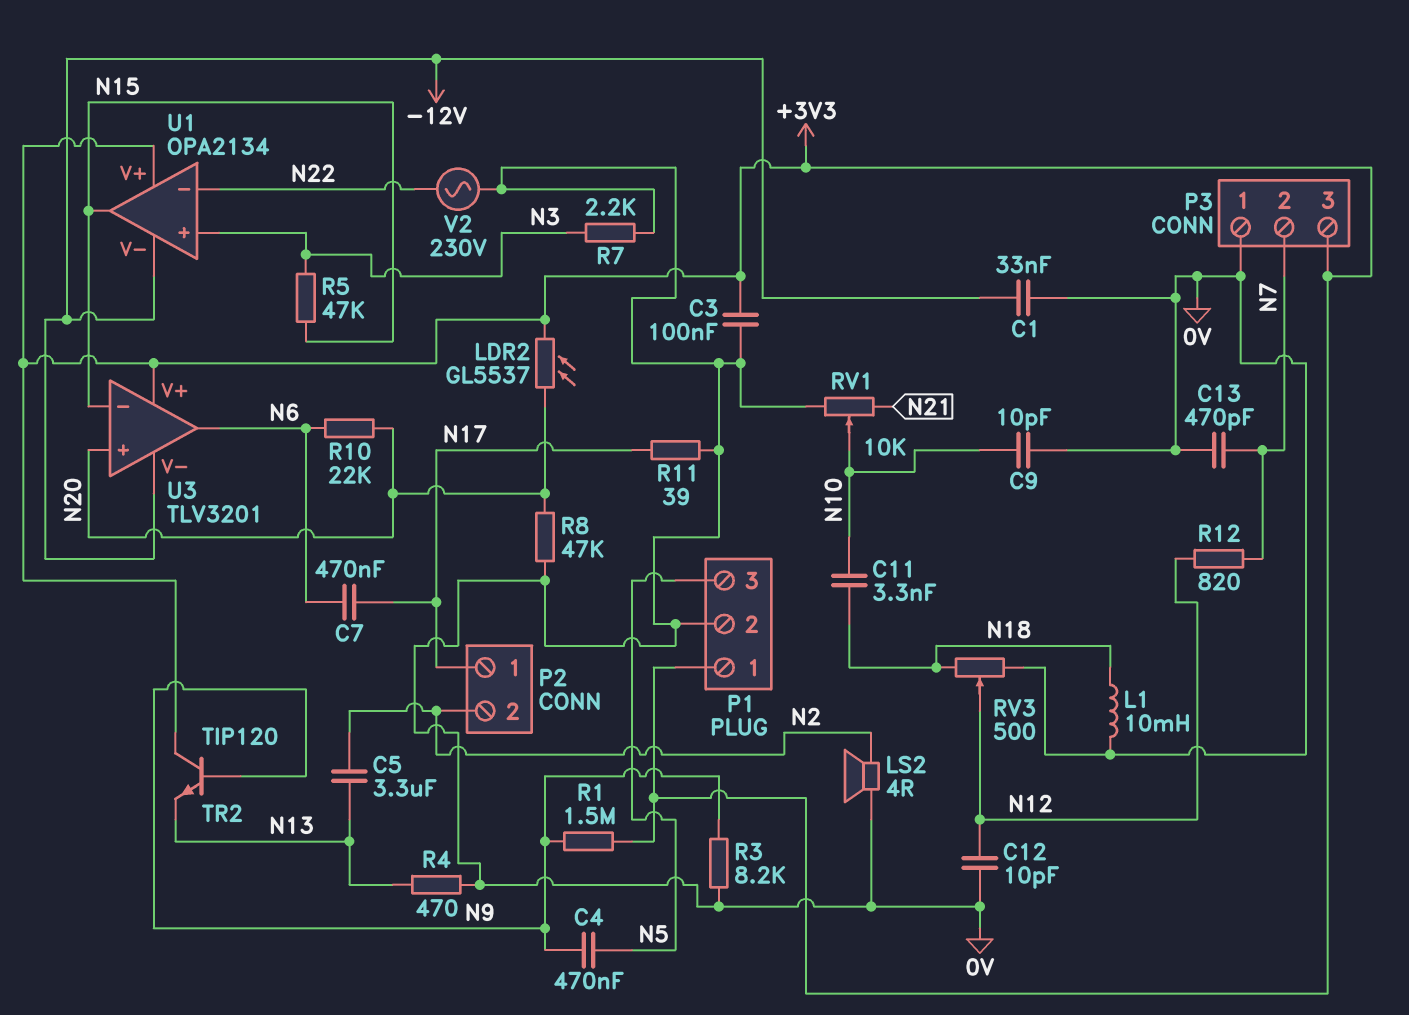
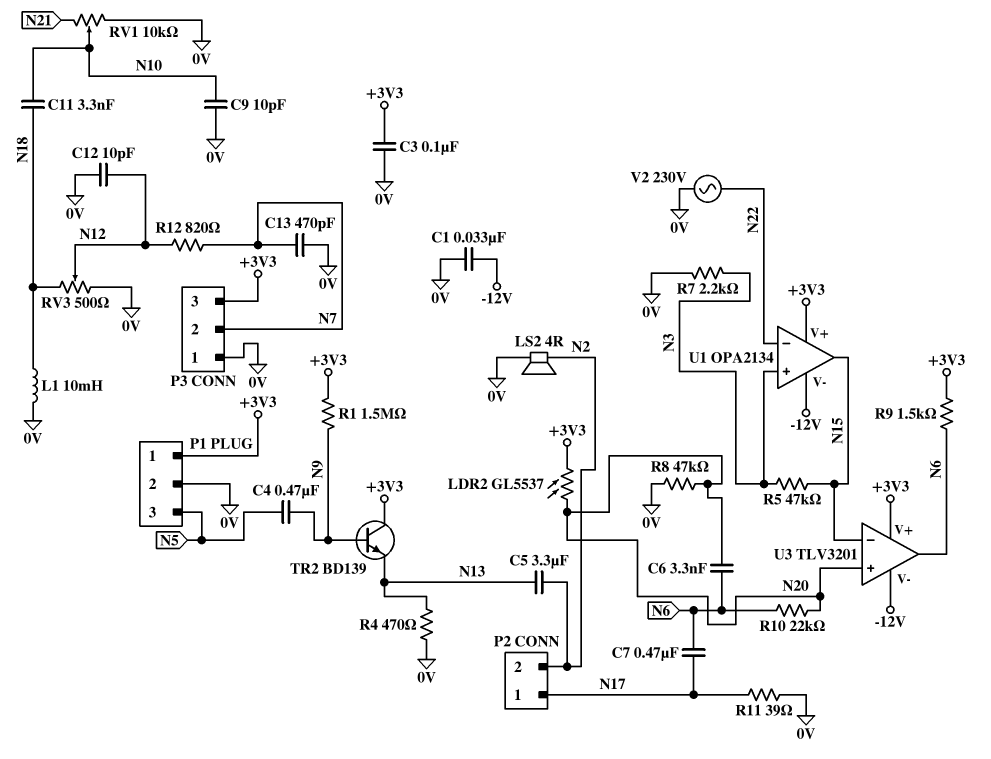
C6: none -> 3.3nF (N6, N20)
R3: 8.2k (0V, N9) -> none
R9: none -> 1.5k (+3V3, N6)
TR2: NPN TIP120 (B N9, C +3V3, E N13) -> NPN BD139 (B N9, C +3V3, E N13)

